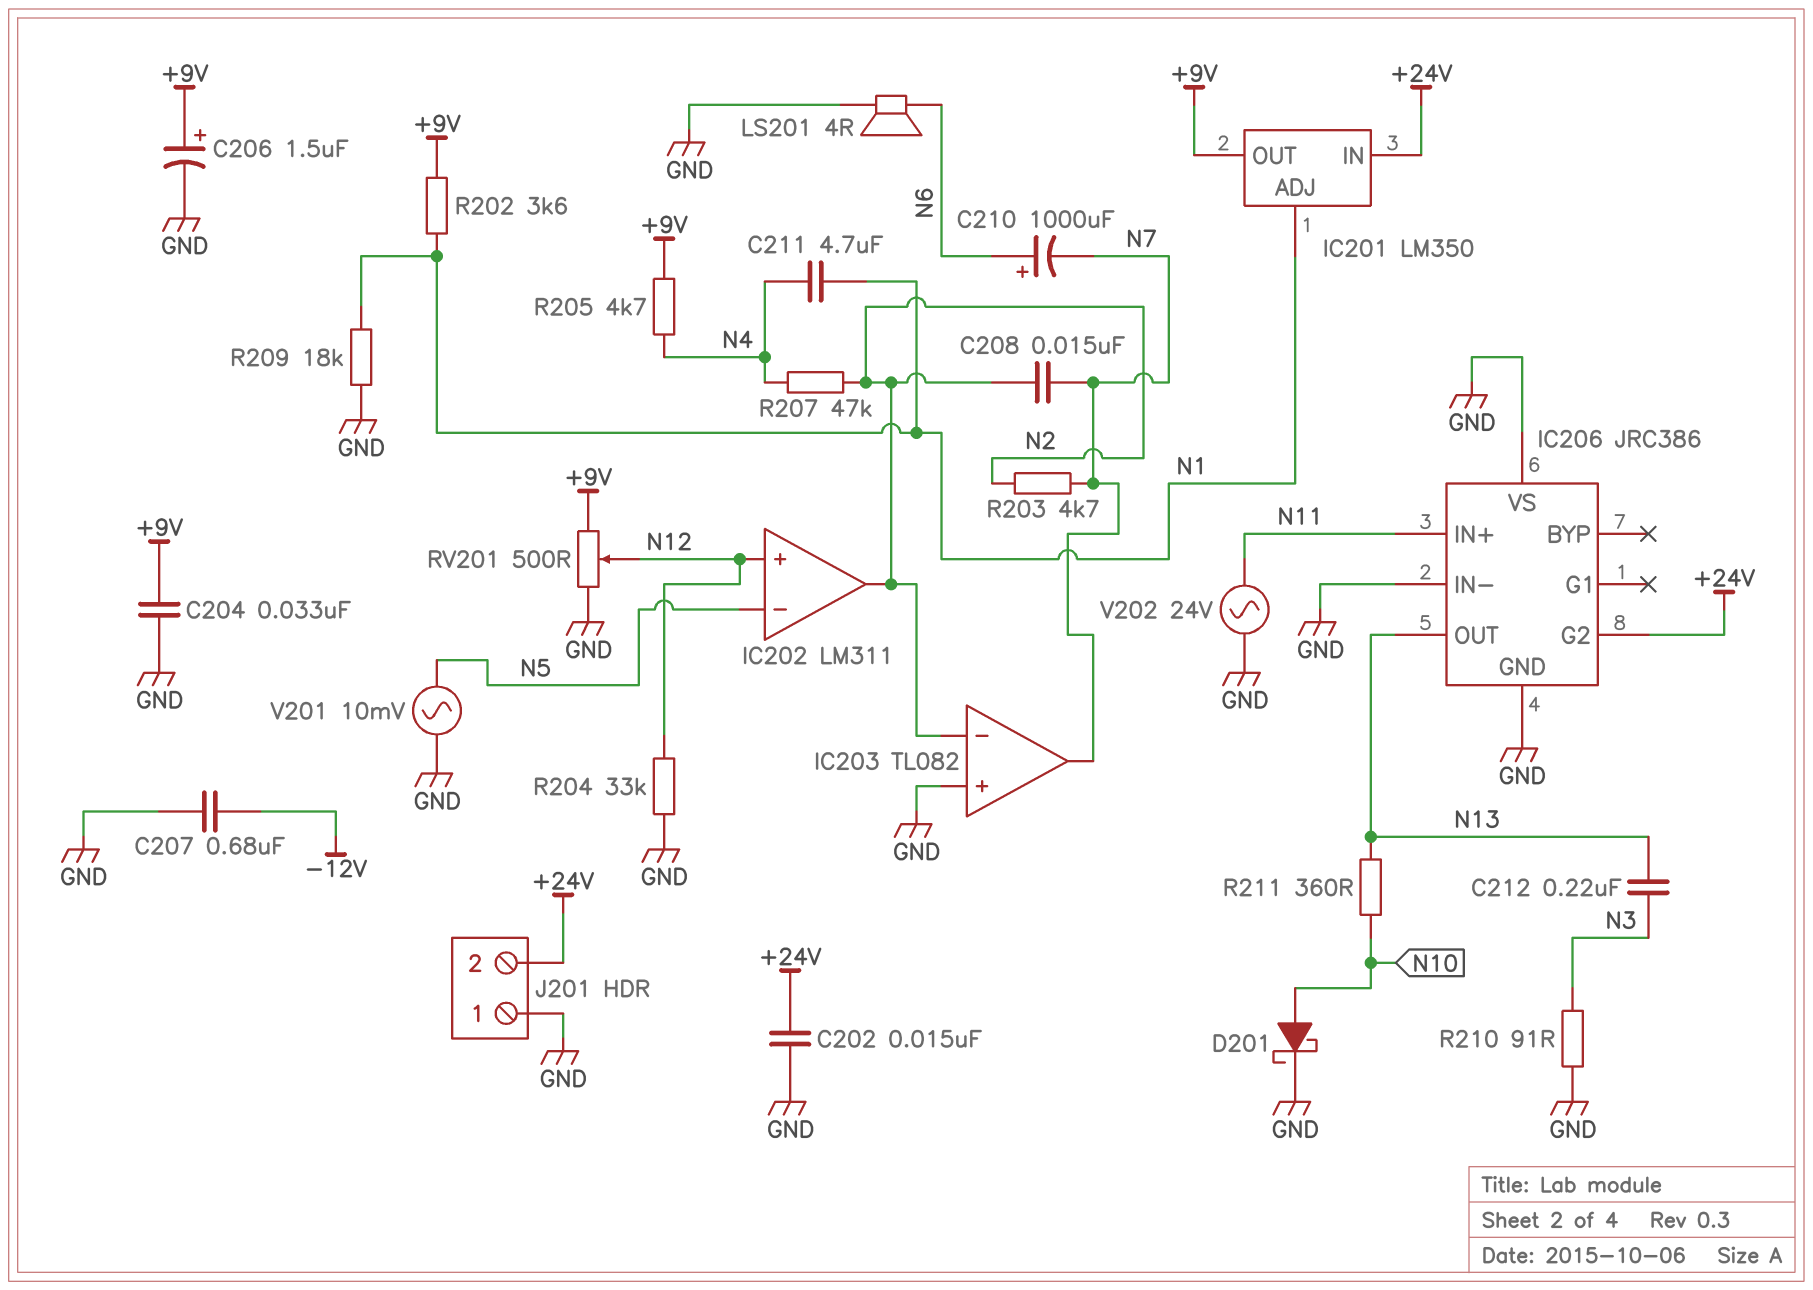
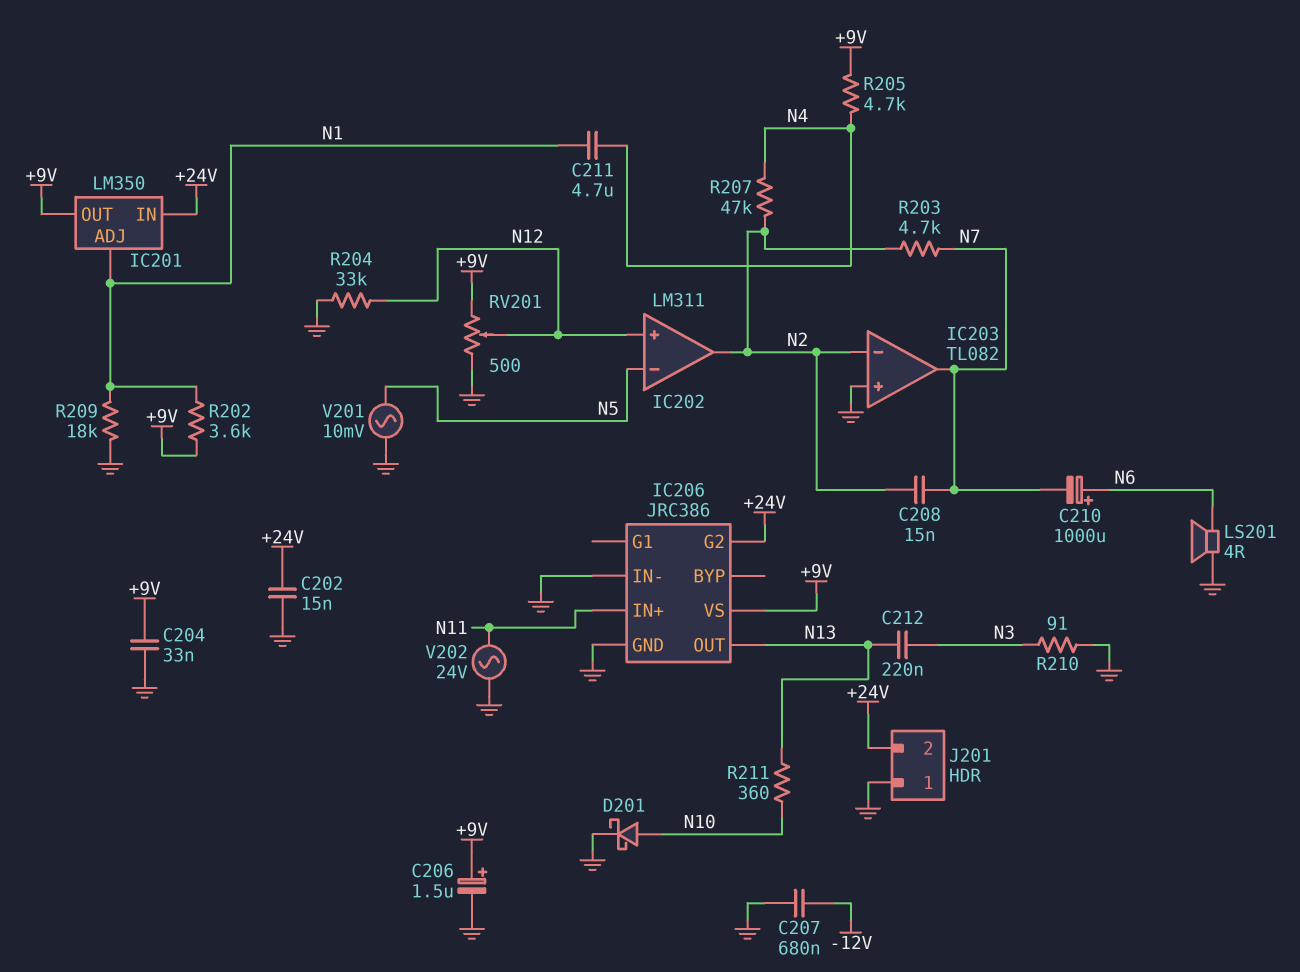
IC206 pin VS: GND -> +9V

